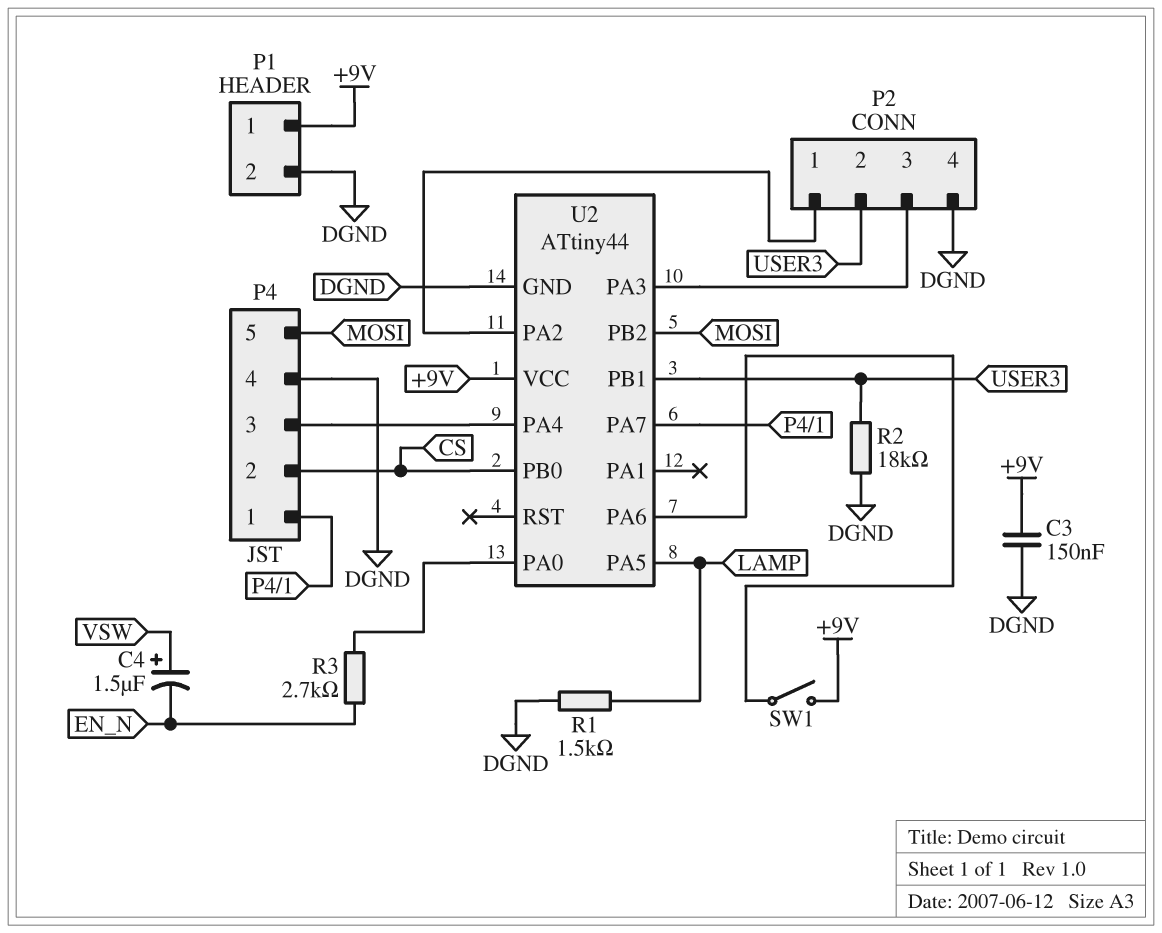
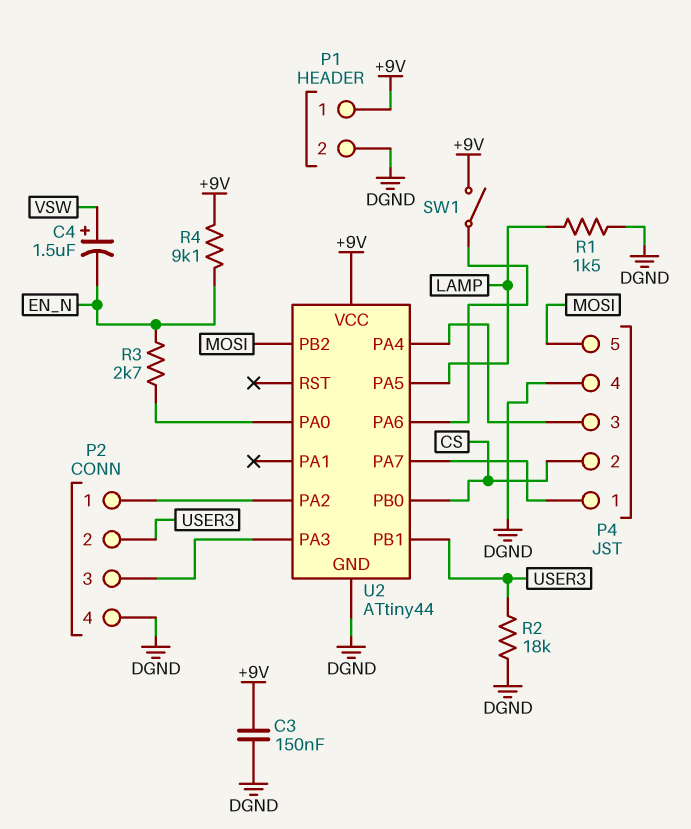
R4: none -> 9.1k (+9V, EN_N)

